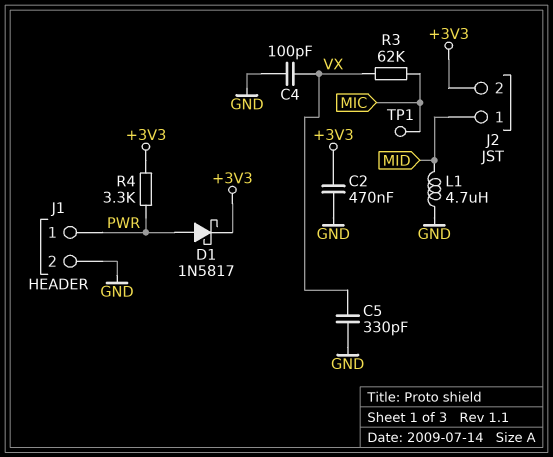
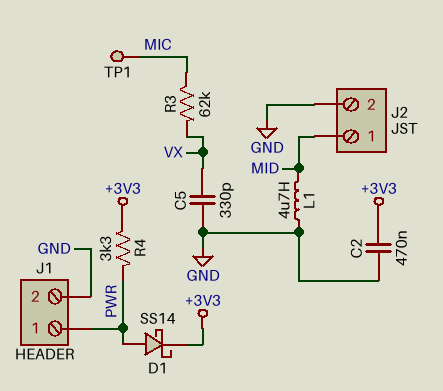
C4: 100pF (GND, VX) -> none
D1: schottky 1N5817 (A PWR, K +3V3) -> schottky SS14 (A PWR, K +3V3)
J2 pin 2: +3V3 -> GND

